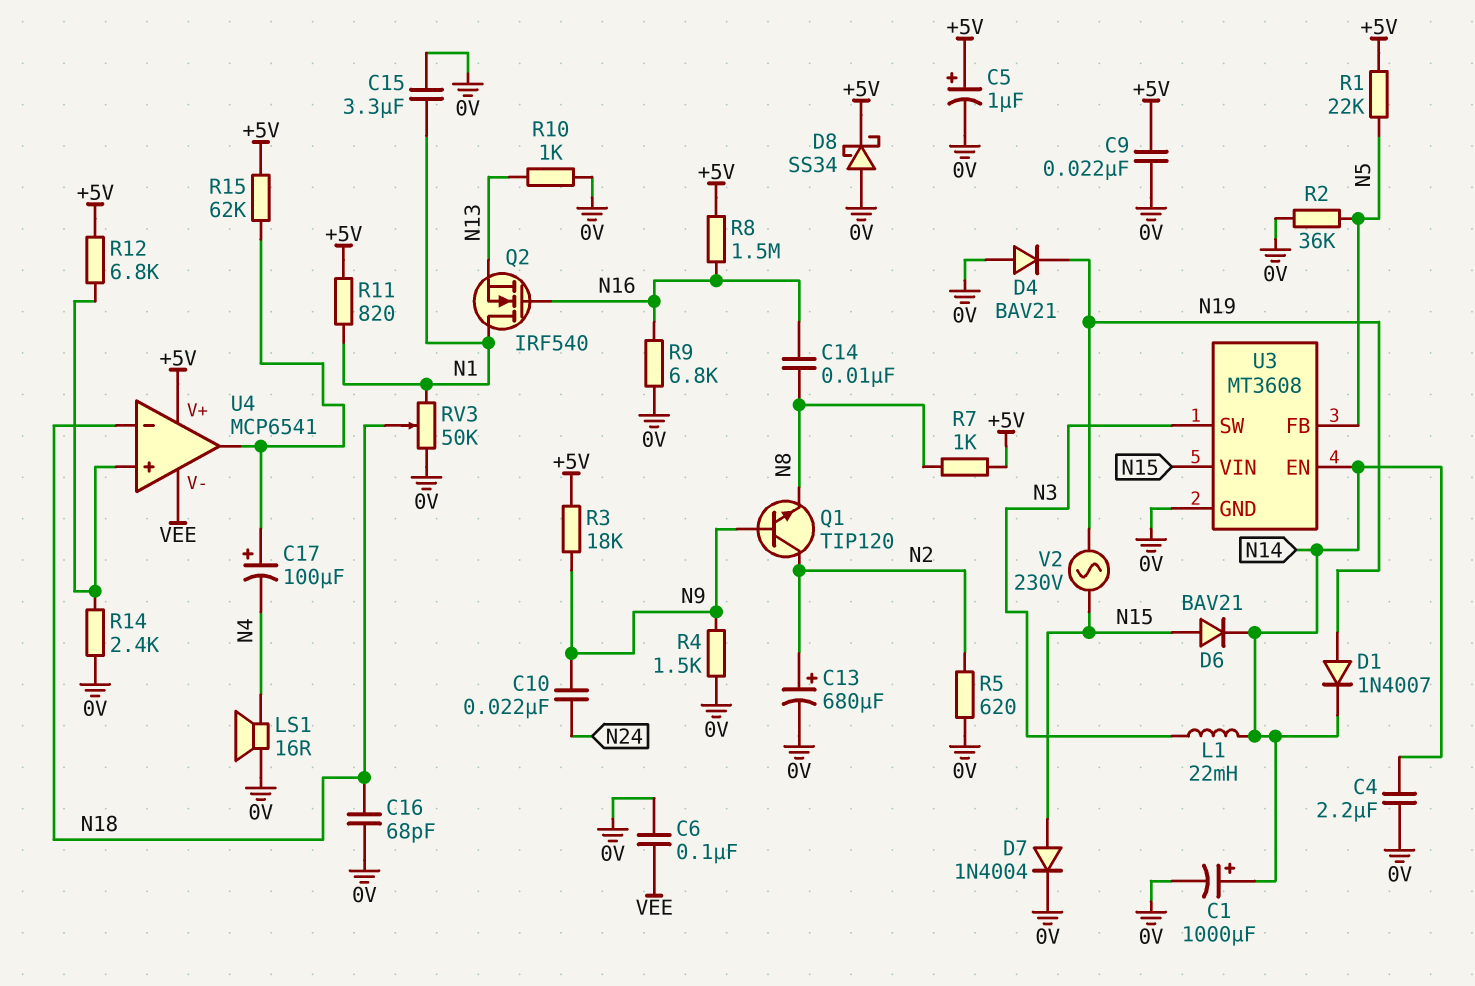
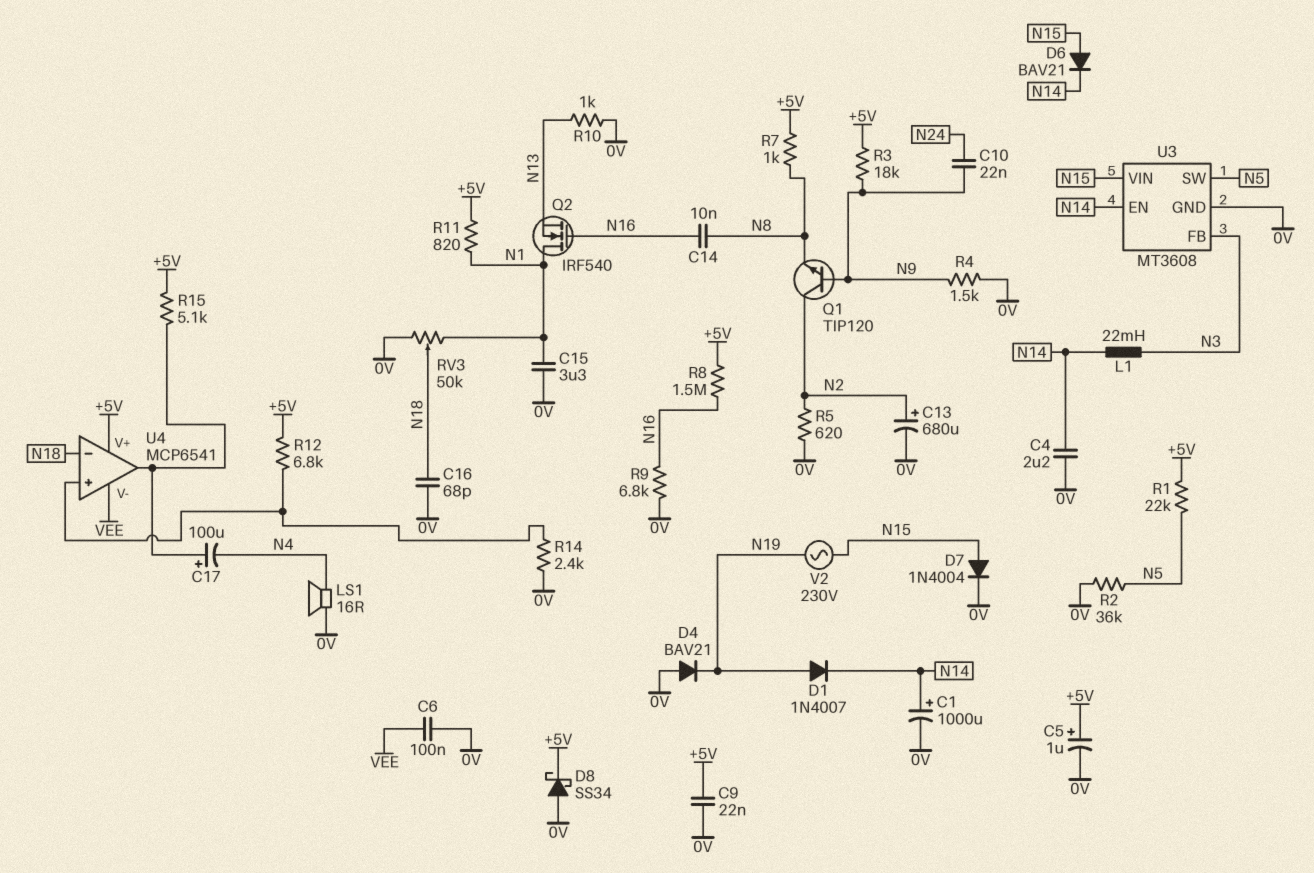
R15: 62k (+5V, U4/out) -> 5.1k (+5V, U4/out)
U3 pin FB: N5 -> N3
U3 pin SW: N3 -> N5

